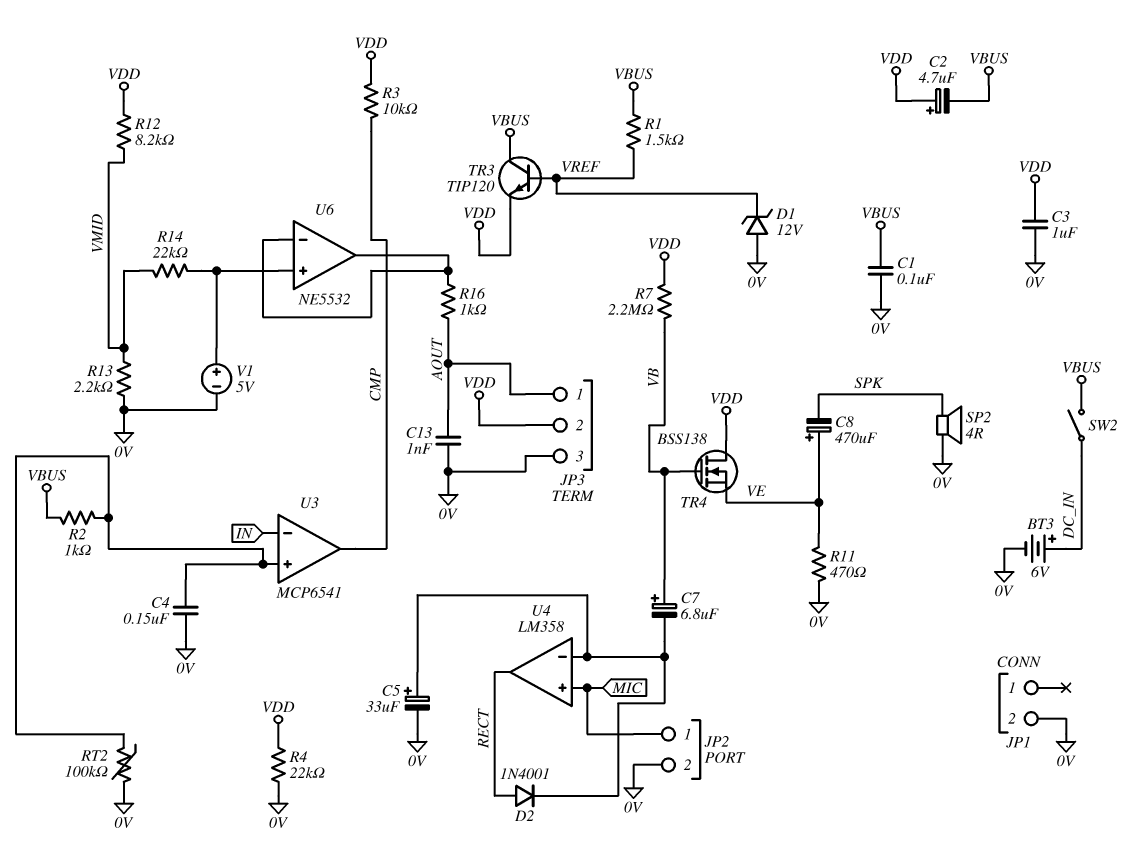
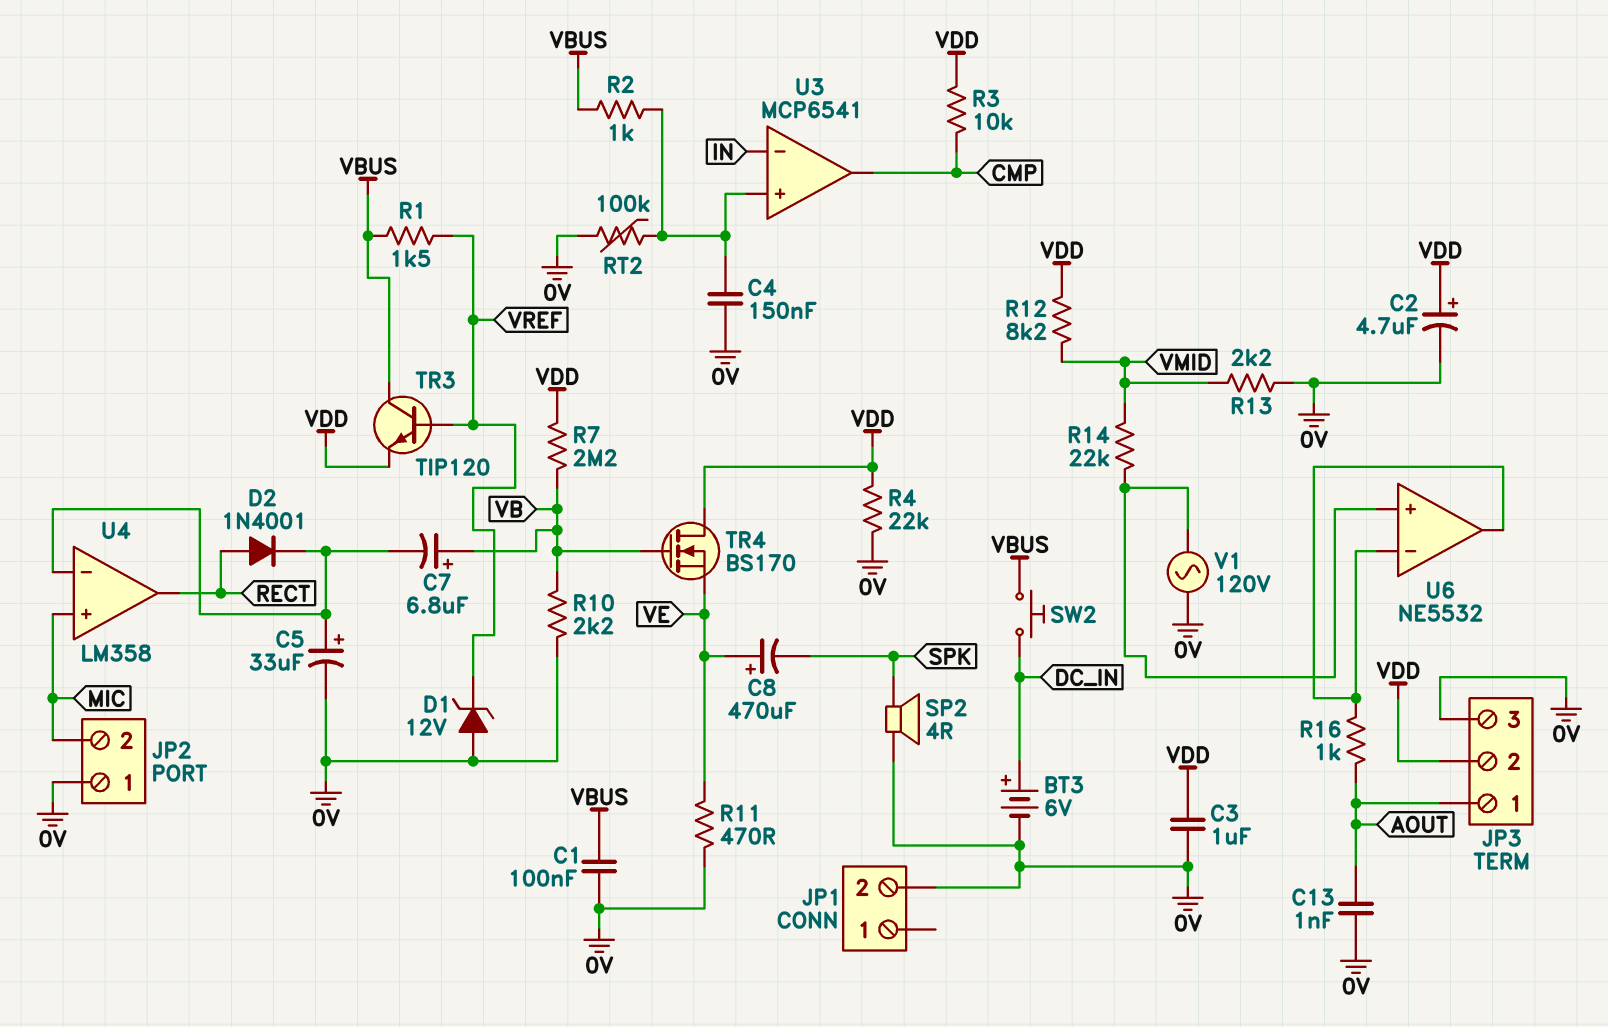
C2: 4.7uF (plus VDD, minus VBUS) -> 4.7uF (plus VDD, minus 0V)
JP2 pin 1: MIC -> 0V
JP2 pin 2: 0V -> MIC
R10: none -> 2.2k (0V, VB)
SW2: switch (DC_IN, VBUS) -> button (DC_IN, VBUS)
TR4: NMOS BSS138 (G VB, D VDD, S VE) -> NMOS BS170 (G VB, D VDD, S VE)
V1: 5V (plus U6/in+, minus 0V) -> AC 120V (0V, U6/in+)

